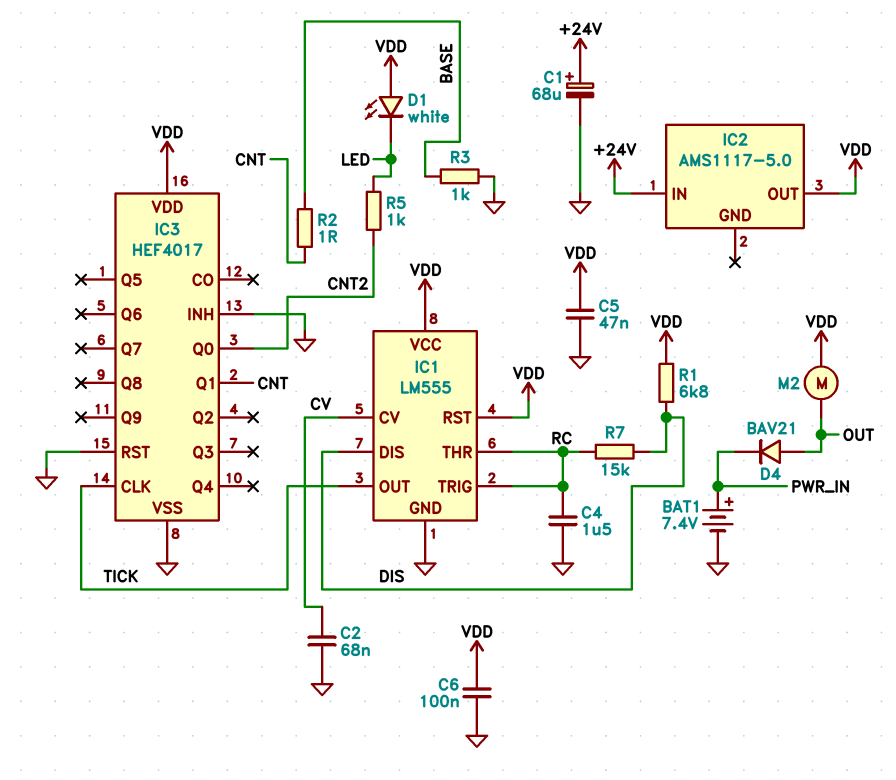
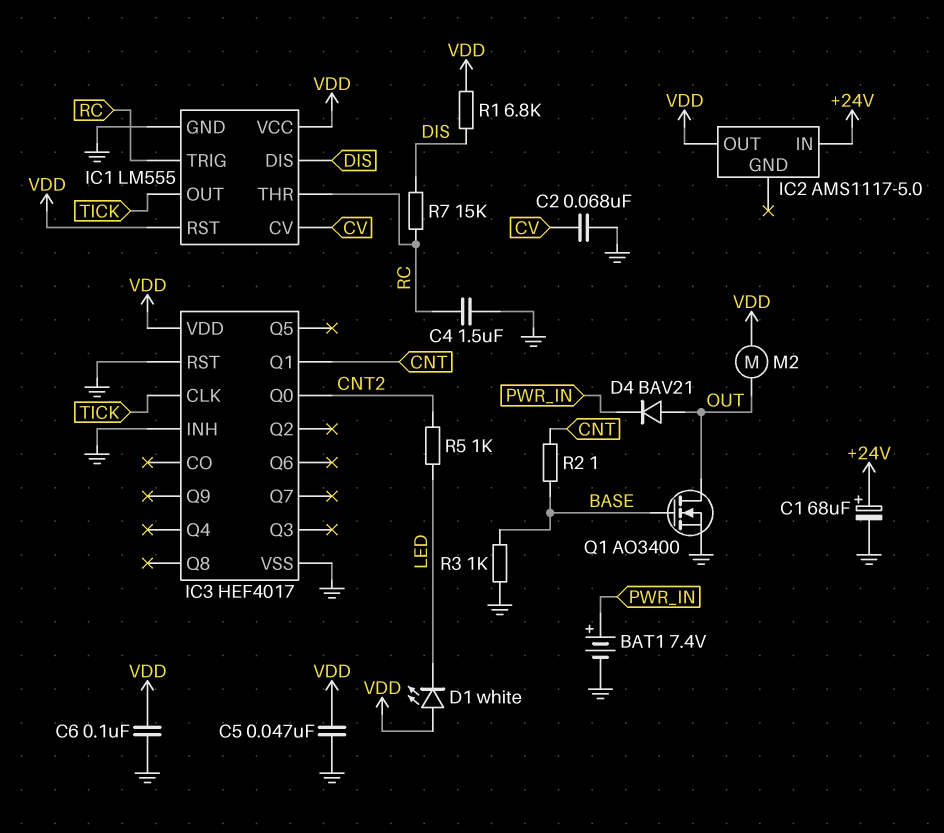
Q1: none -> NMOS AO3400 (G BASE, D OUT, S GND)

